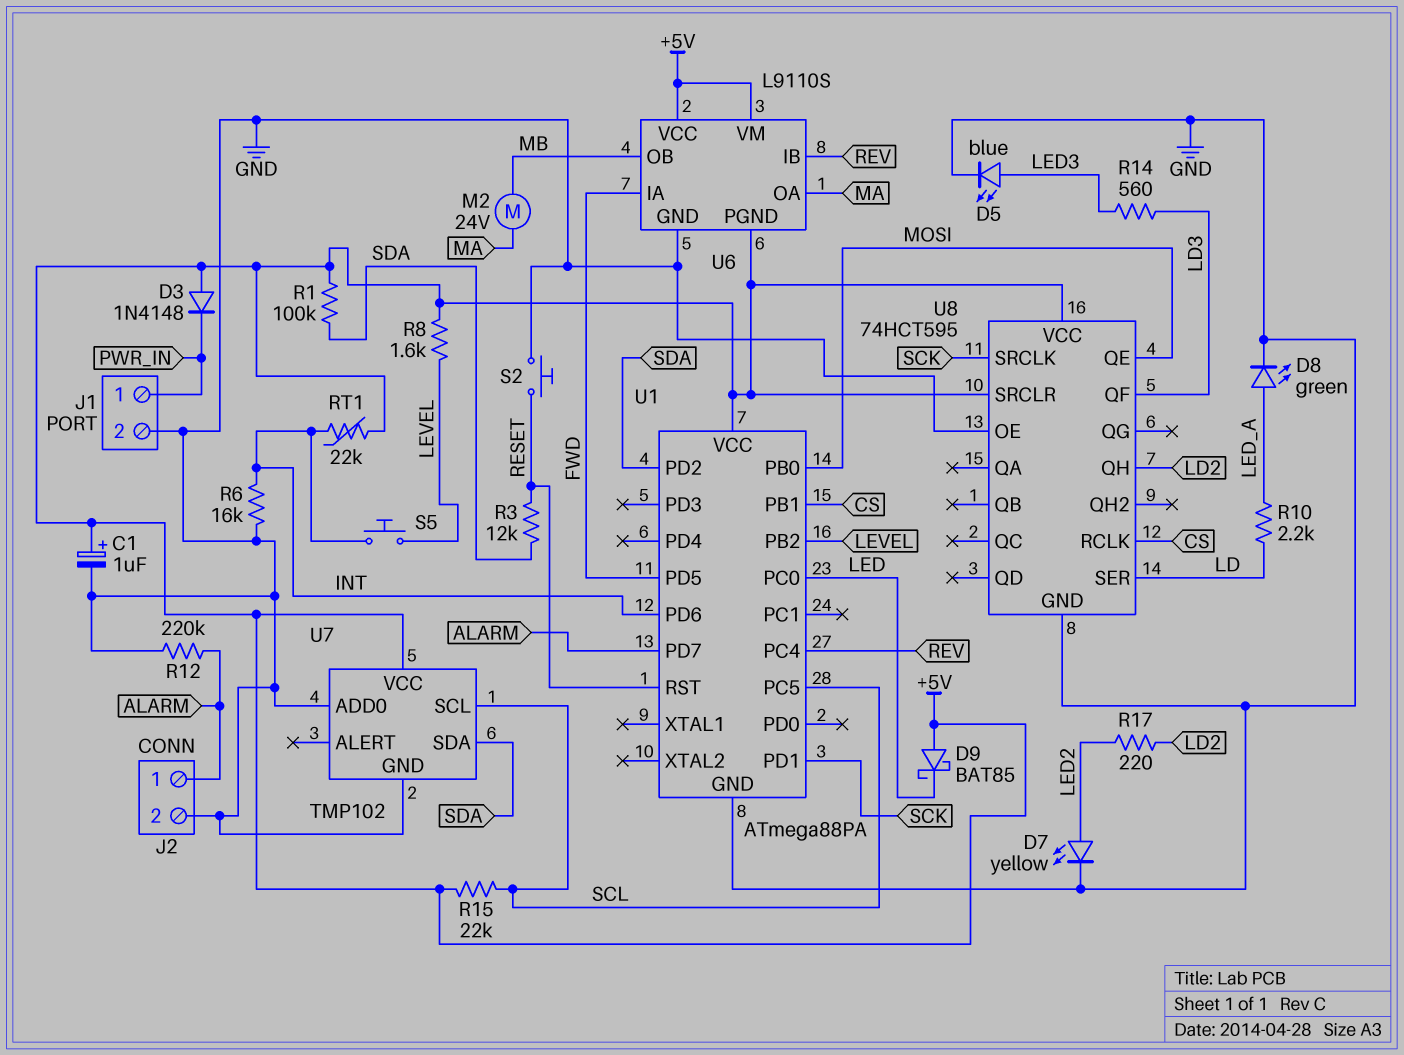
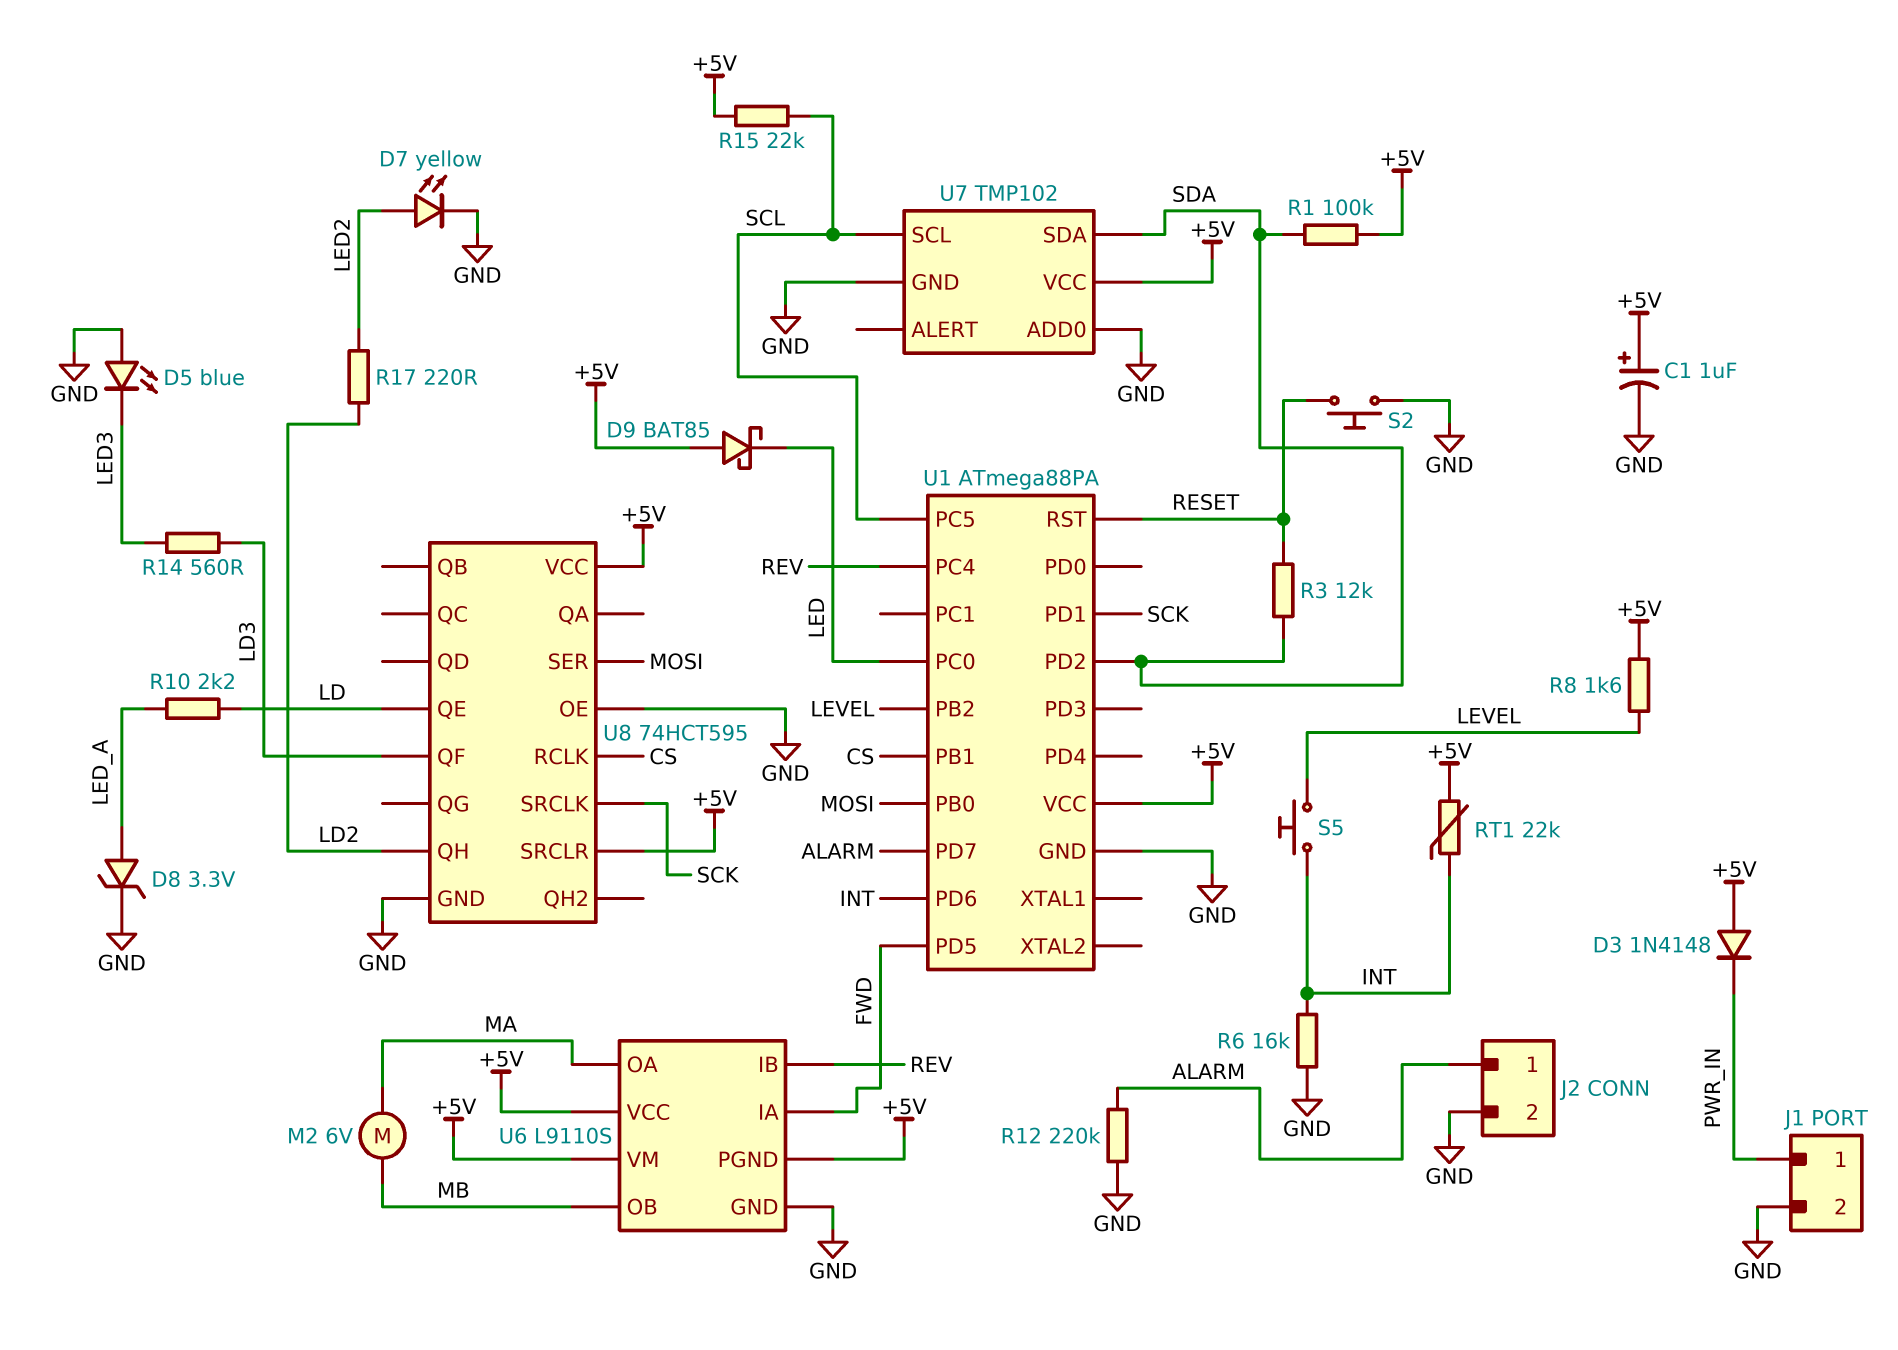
D5: LED blue (A LED3, K GND) -> LED blue (A GND, K LED3)
D8: LED green (A LED_A, K GND) -> zener 3.3V (A LED_A, K GND)
M2: motor 24V (MA, MB) -> motor 6V (MA, MB)
U8 pin QE: MOSI -> LD
U8 pin SER: LD -> MOSI

